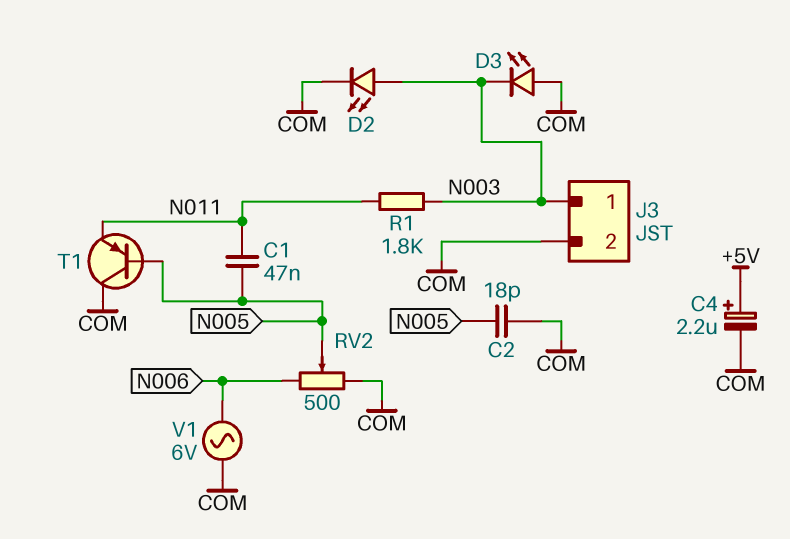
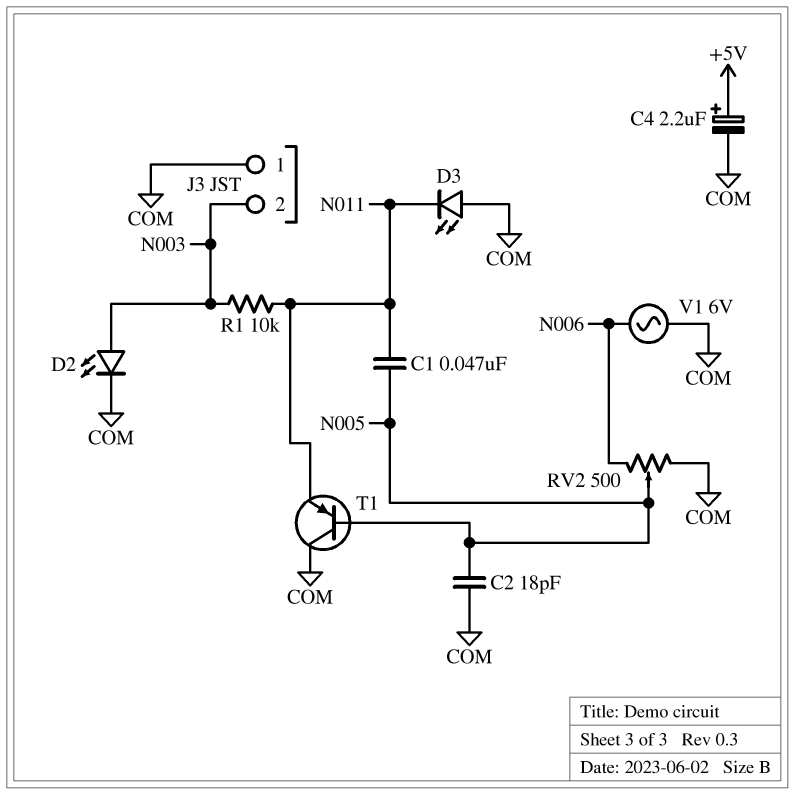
D3: LED (A COM, K N003) -> LED (A COM, K N011)
J3 pin 1: N003 -> COM
J3 pin 2: COM -> N003
R1: 1.8k (N003, N011) -> 10k (N003, N011)

